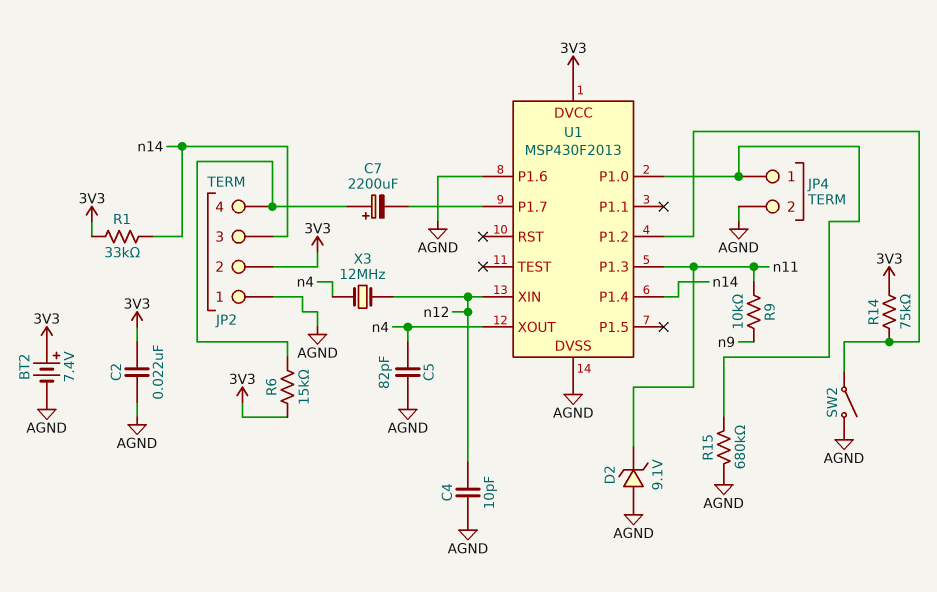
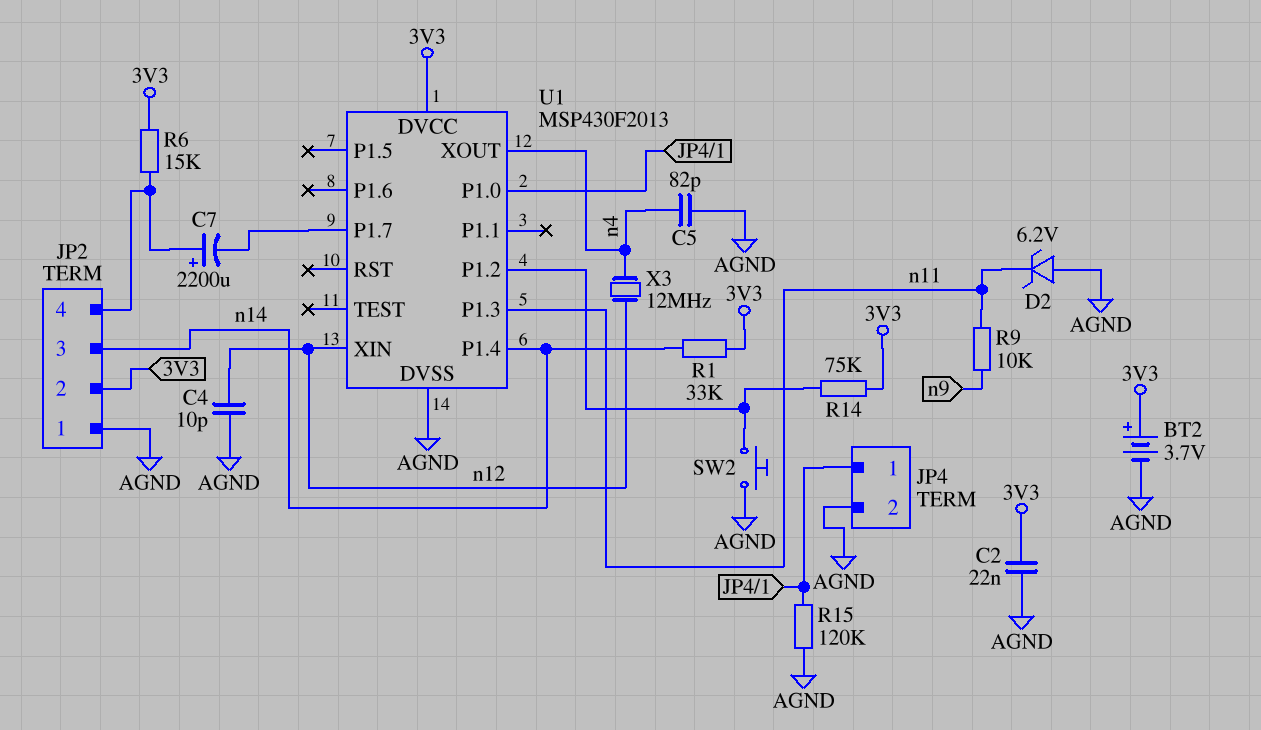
BT2: 7.4V (plus 3V3, minus AGND) -> 3.7V (plus 3V3, minus AGND)
D2: zener 9.1V (A AGND, K n11) -> zener 6.2V (A AGND, K n11)
R15: 680k (AGND, JP4/1) -> 120k (AGND, JP4/1)
SW2: switch (AGND, U1/P1.2) -> button (AGND, U1/P1.2)
U1 pin P1.6: AGND -> none

